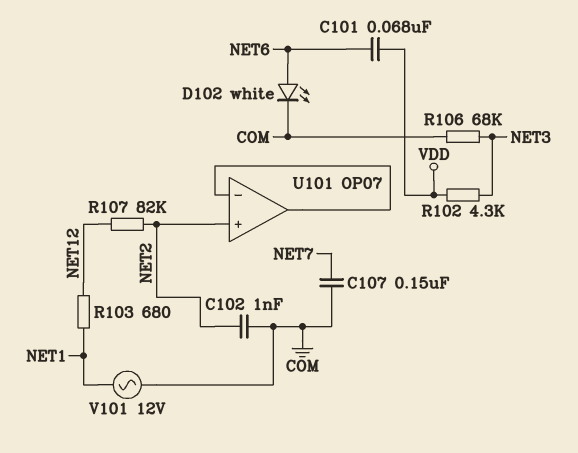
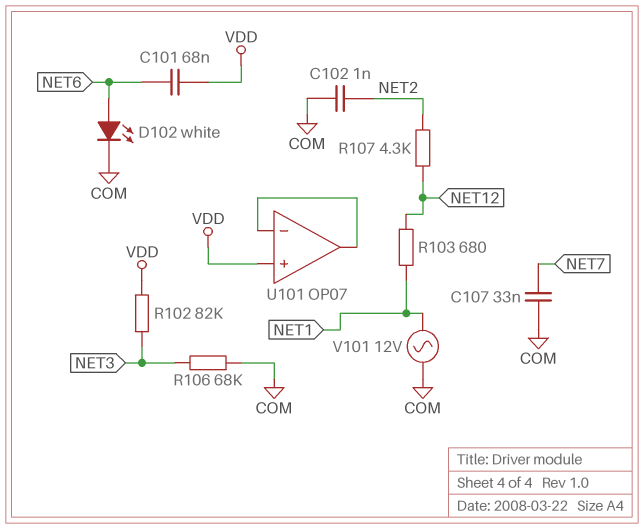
C107: 150nF (COM, NET7) -> 33nF (COM, NET7)
R102: 4.3k (NET3, VDD) -> 82k (NET3, VDD)
R107: 82k (NET2, NET12) -> 4.3k (NET2, NET12)
U101 pin in+: NET2 -> VDD

